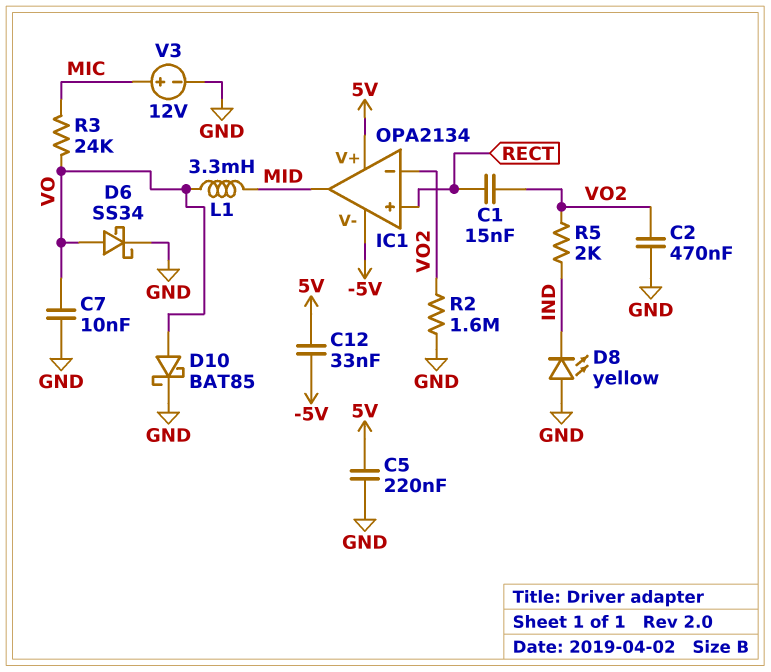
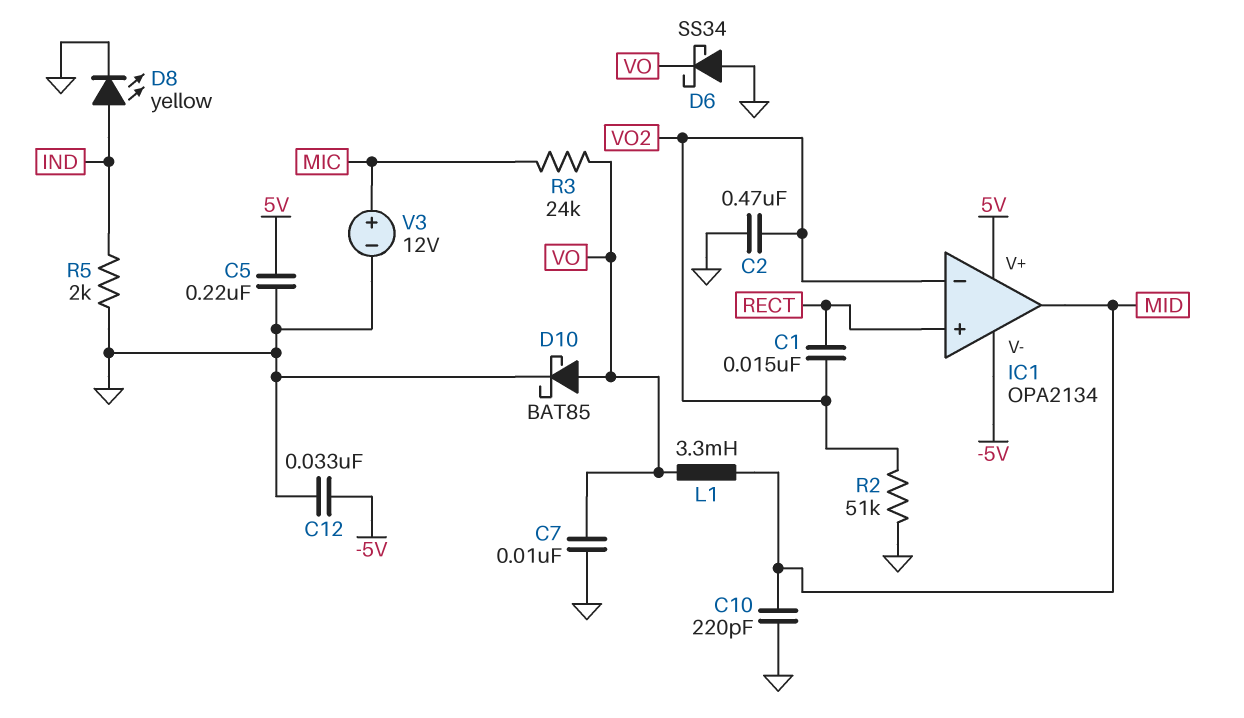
C10: none -> 220pF (GND, MID)
C12: 33nF (-5V, 5V) -> 33nF (-5V, GND)
D6: schottky SS34 (A VO, K GND) -> schottky SS34 (A GND, K VO)
D8: LED yellow (A GND, K IND) -> LED yellow (A IND, K GND)
R2: 1.6M (GND, VO2) -> 51k (GND, VO2)
R5: 2k (IND, VO2) -> 2k (GND, IND)

